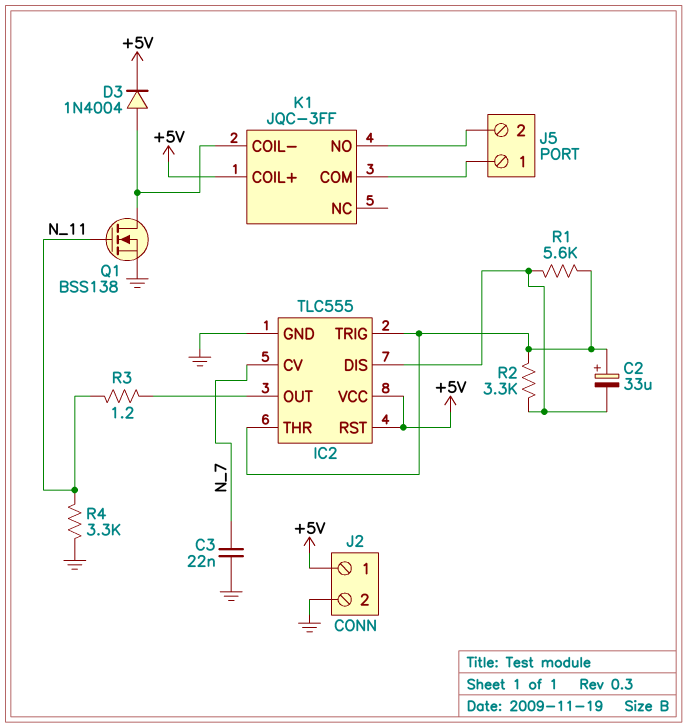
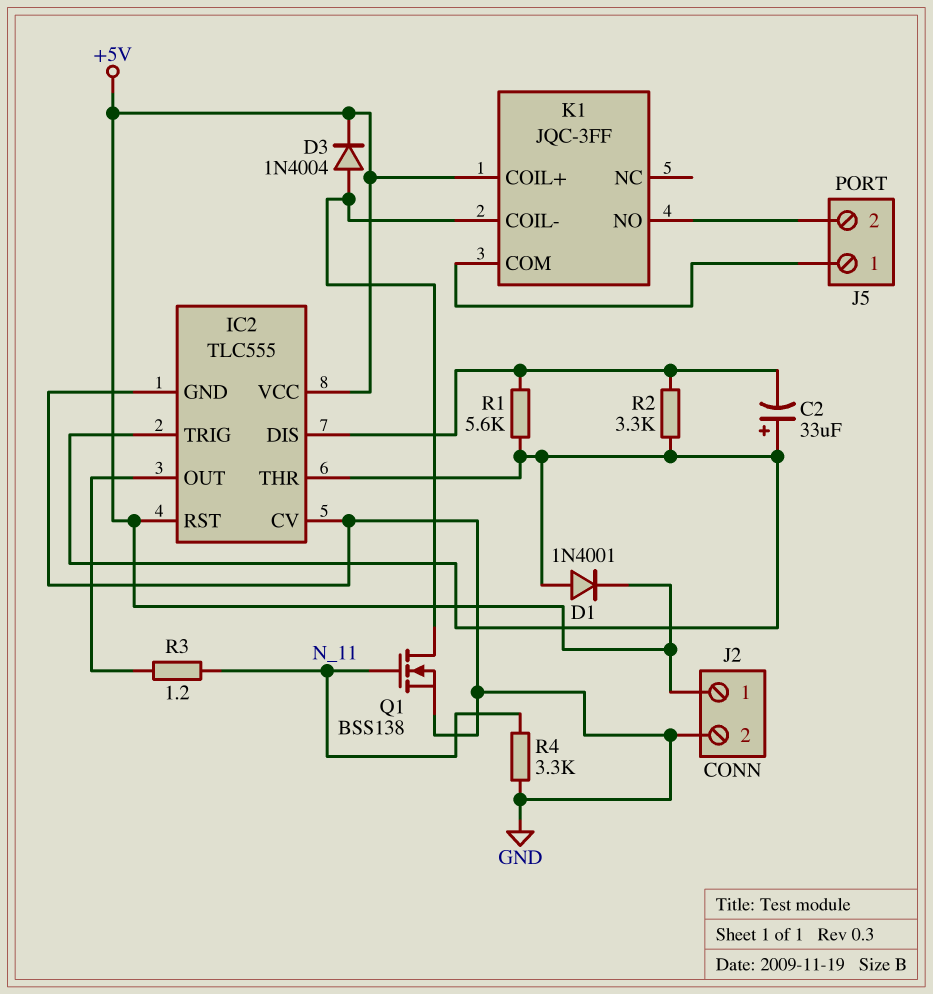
C3: 22nF (GND, N_7) -> none
D1: none -> diode 1N4001 (A IC2/THR, K +5V)
IC2 pin CV: N_7 -> GND

